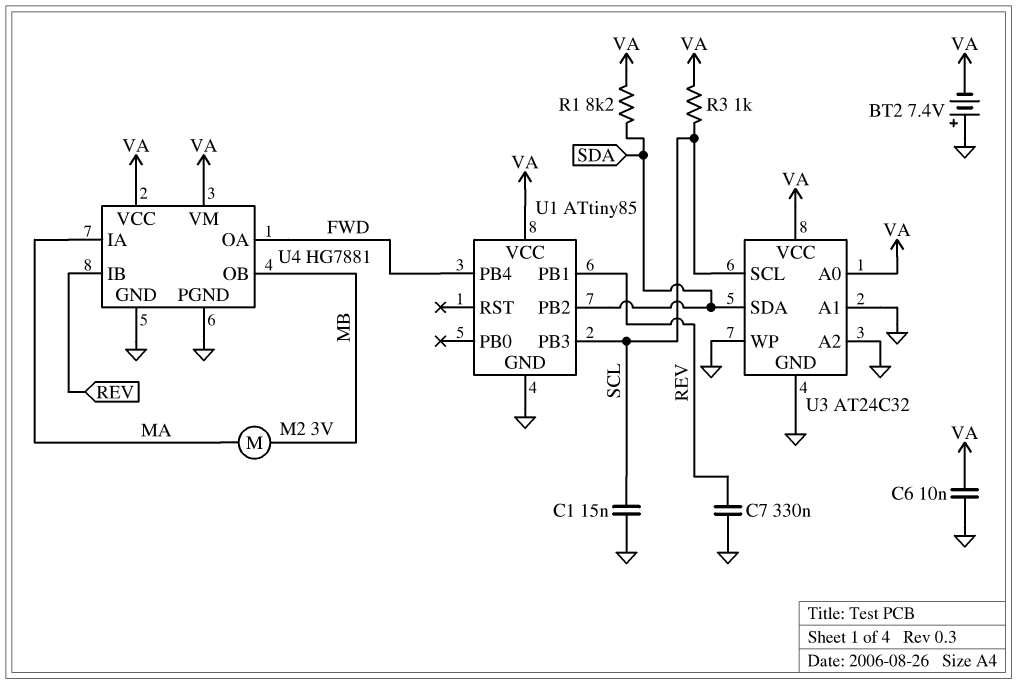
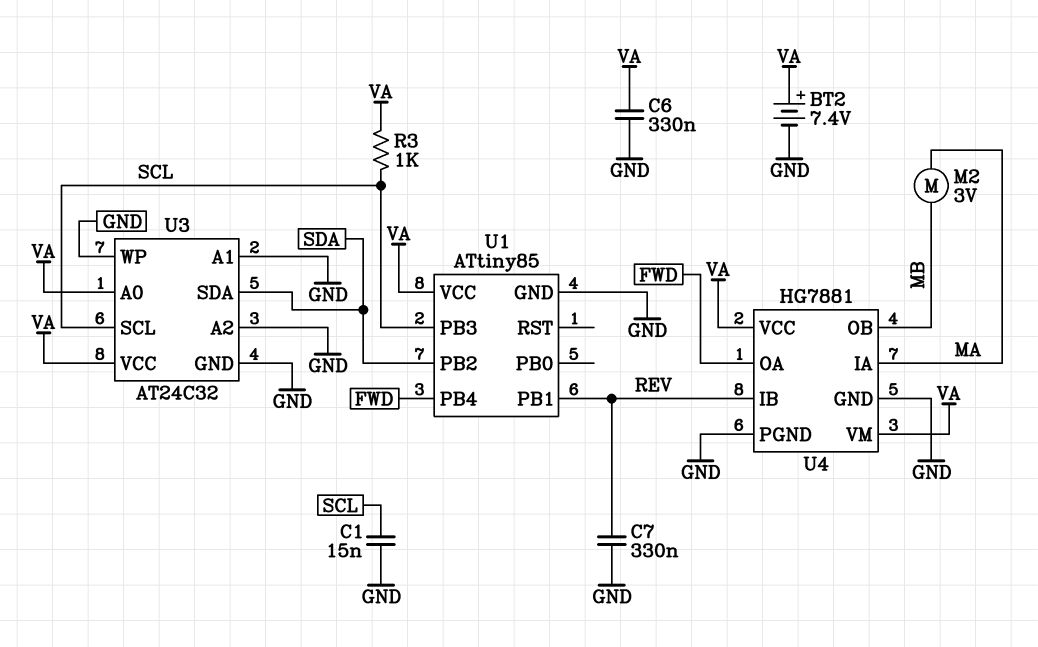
BT2: 7.4V (plus GND, minus VA) -> 7.4V (plus VA, minus GND)
C6: 10nF (GND, VA) -> 330nF (GND, VA)
R1: 8.2k (SDA, VA) -> none

